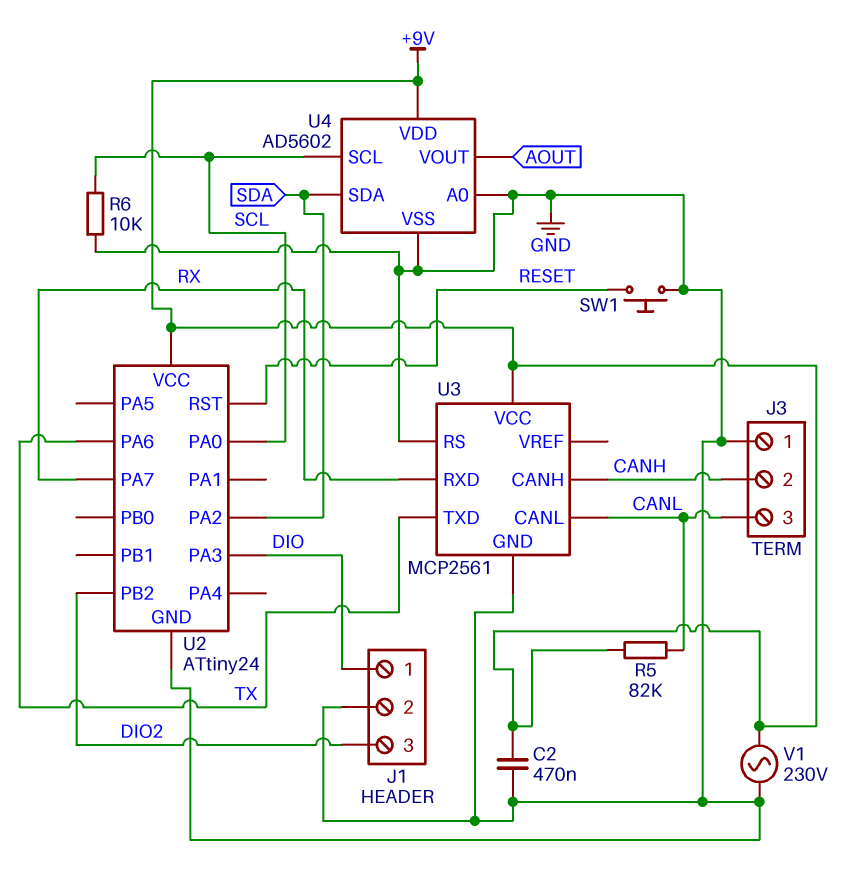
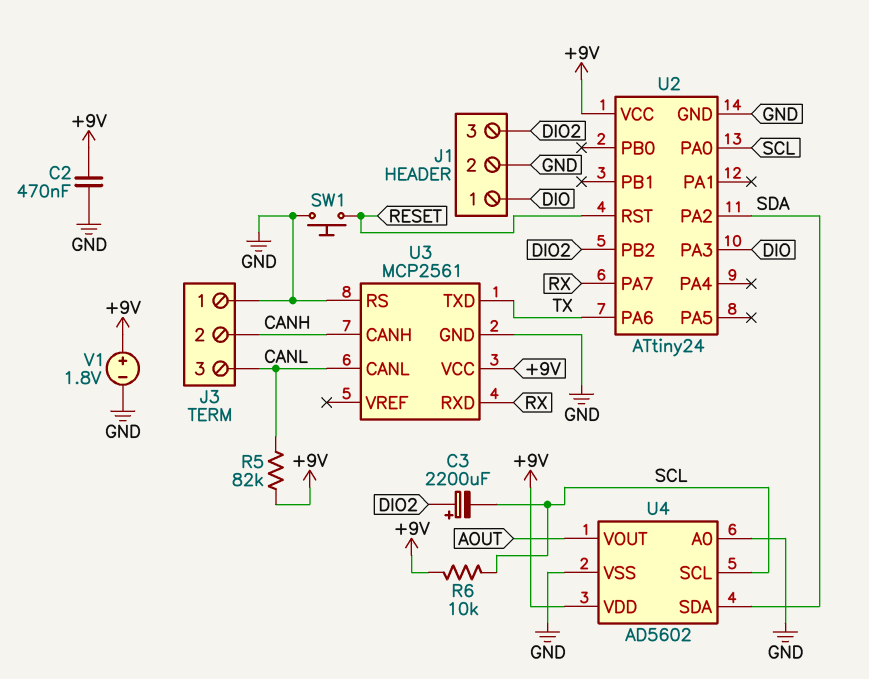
C3: none -> 2200uF (plus DIO2, minus SCL)
R6: 10k (GND, SCL) -> 10k (+9V, SCL)
V1: AC 230V (+9V, GND) -> 1.8V (plus +9V, minus GND)

